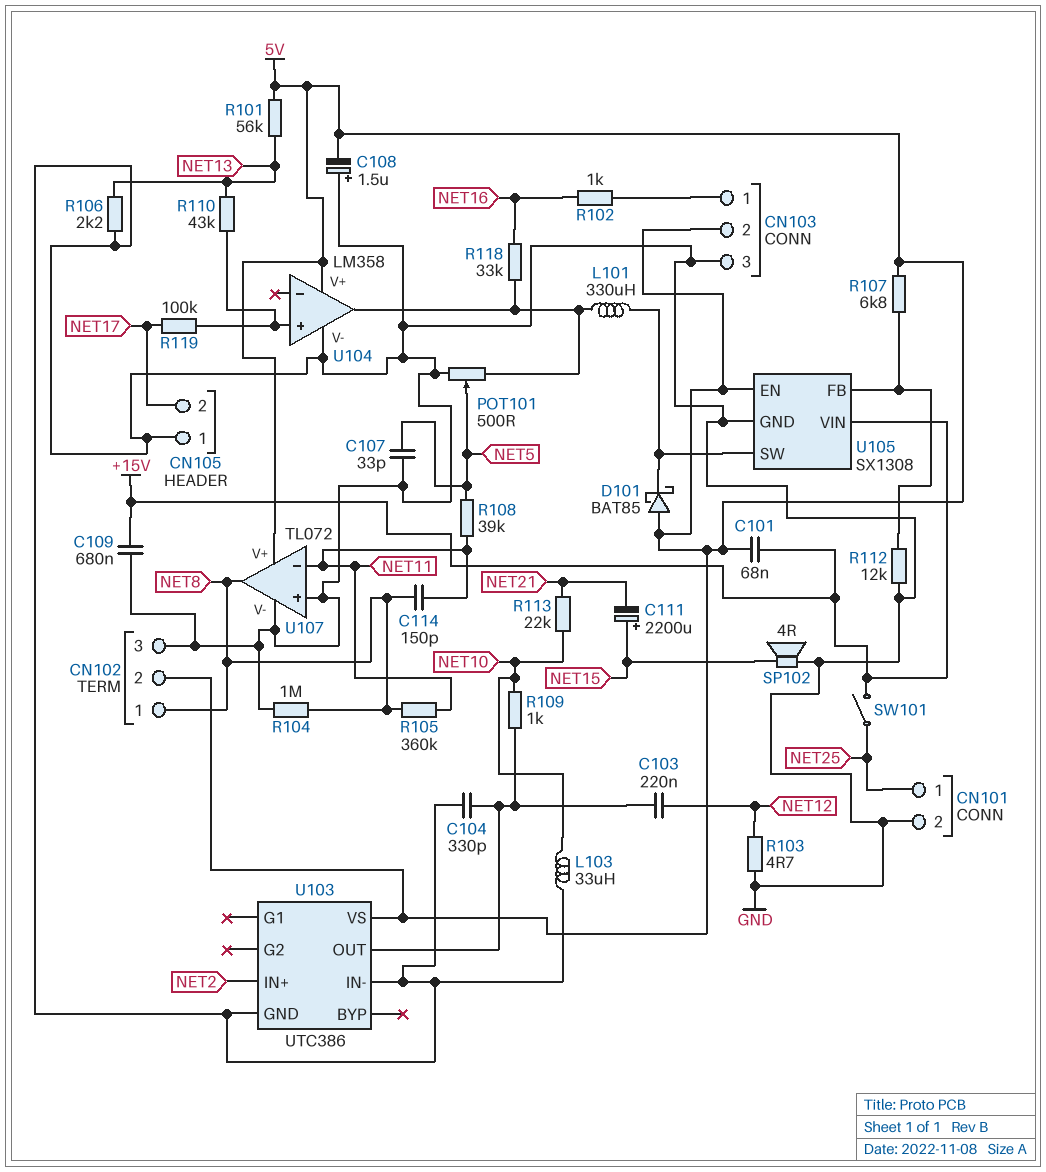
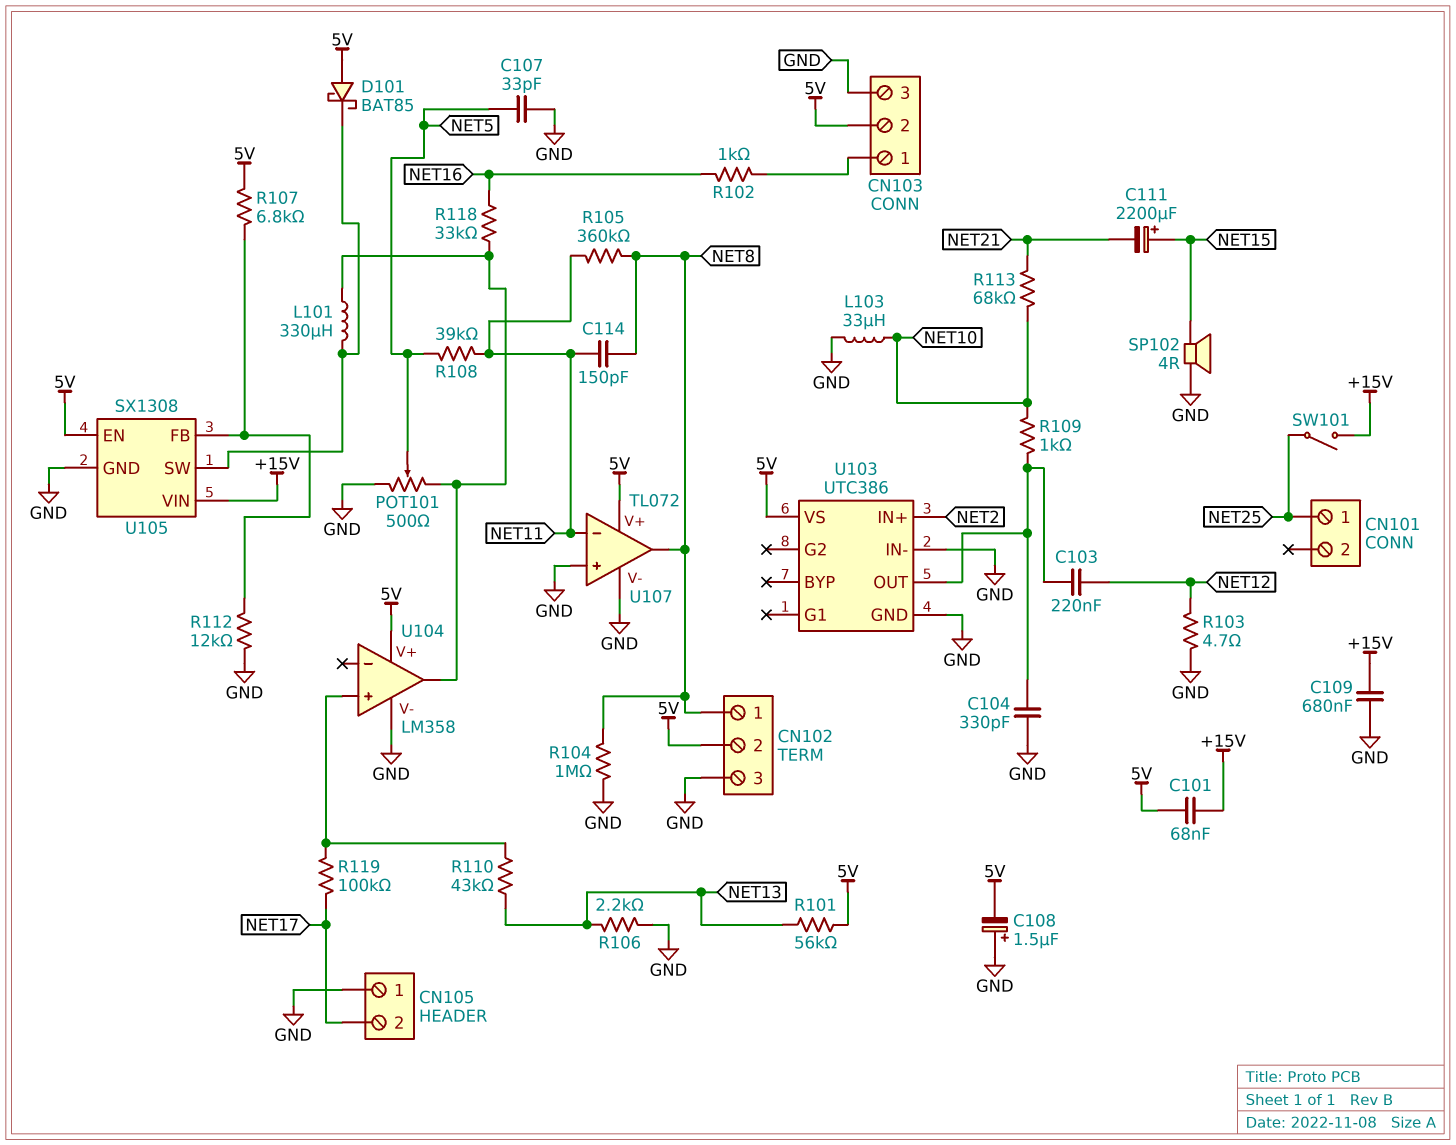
CN101 pin 2: GND -> none
R113: 22k (NET10, NET21) -> 68k (NET10, NET21)

